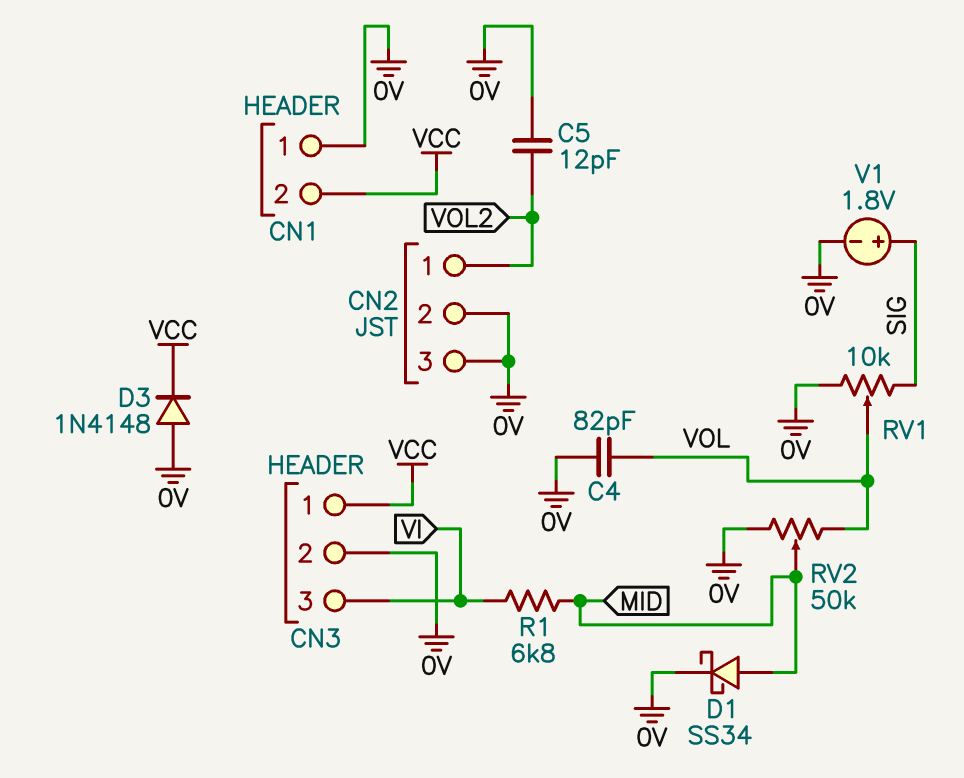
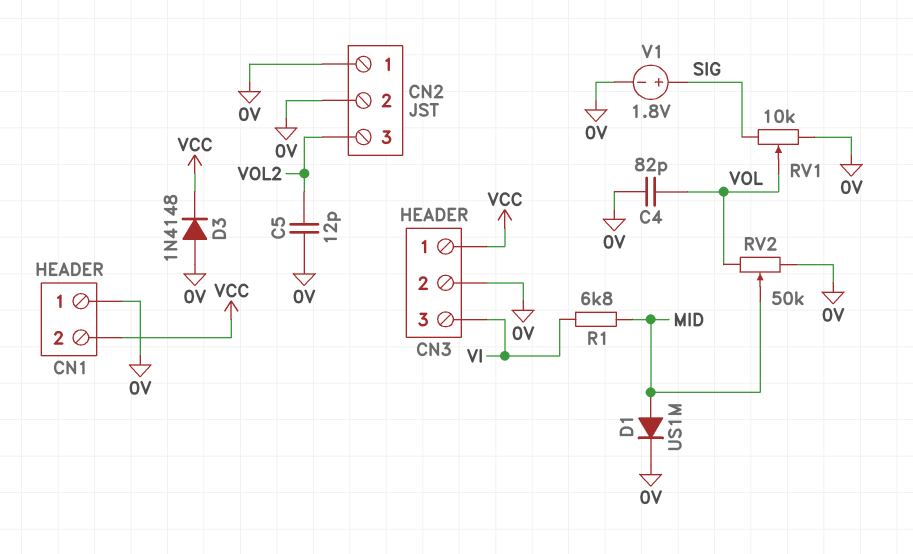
CN2 pin 1: VOL2 -> 0V
CN2 pin 3: 0V -> VOL2
D1: schottky SS34 (A MID, K 0V) -> diode US1M (A MID, K 0V)

